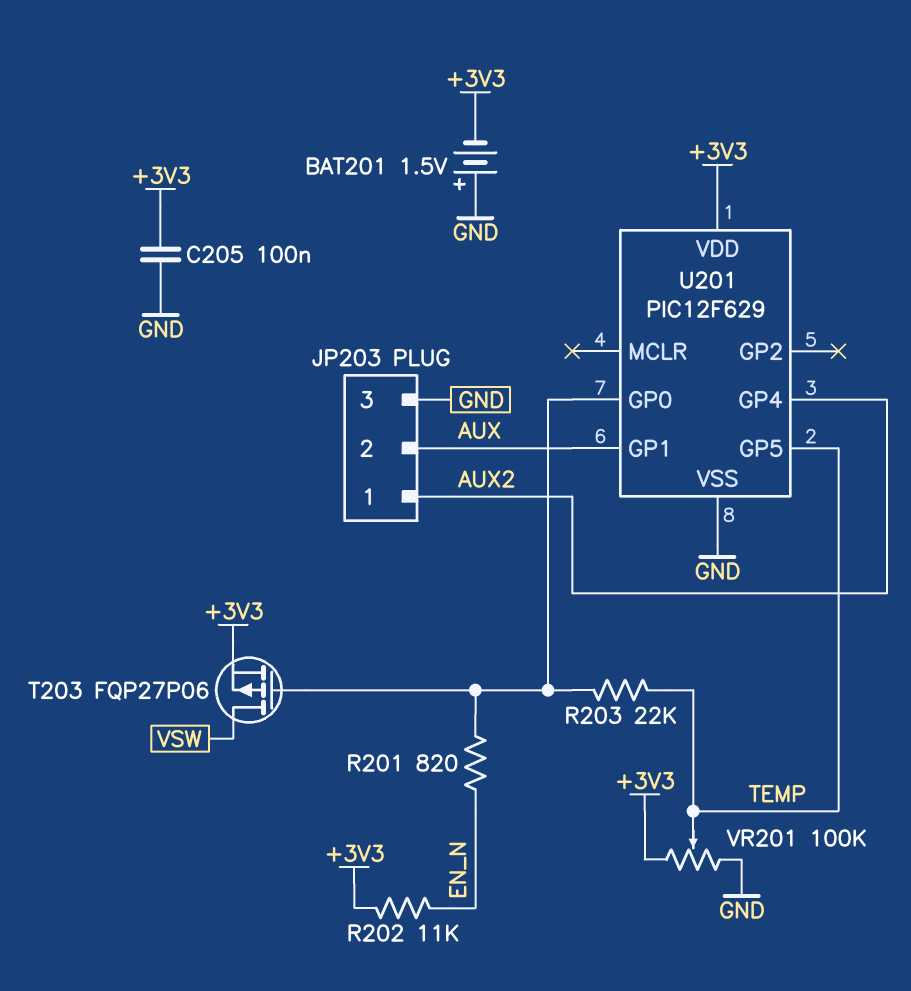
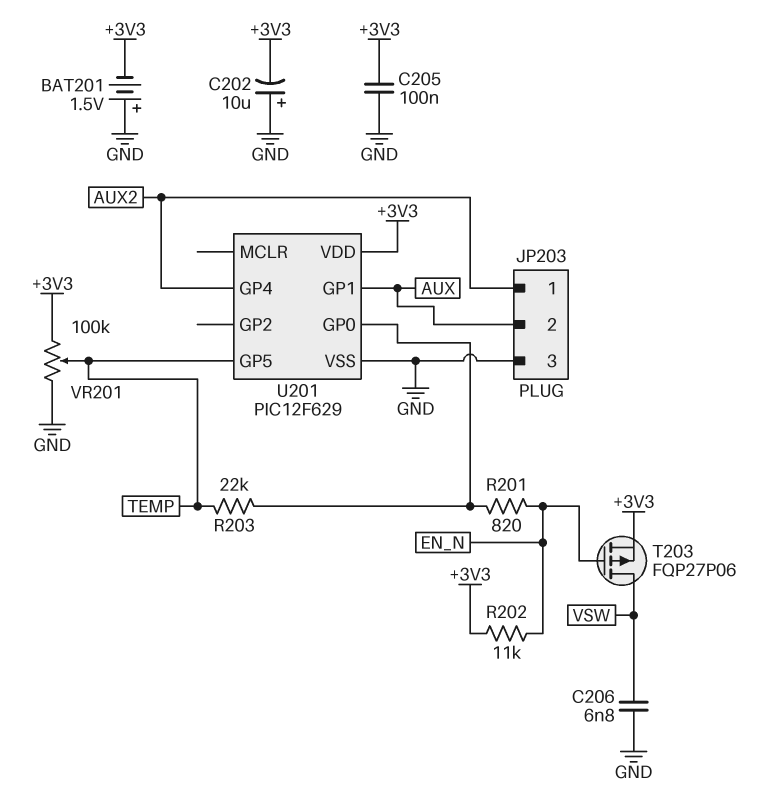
C202: none -> 10uF (plus GND, minus +3V3)
C206: none -> 6.8nF (GND, VSW)
T203: PMOS FQP27P06 (G U201/GP0, D VSW, S +3V3) -> PMOS FQP27P06 (G EN_N, D VSW, S +3V3)

